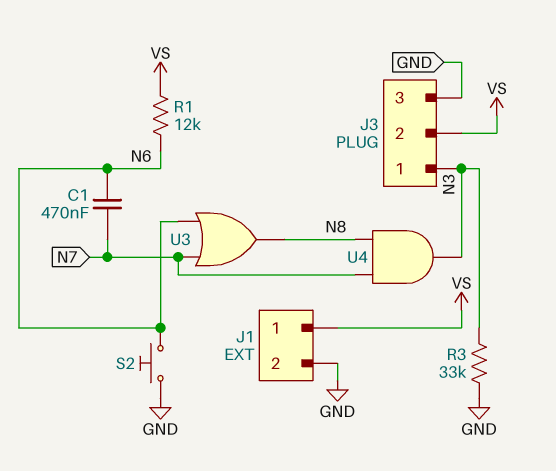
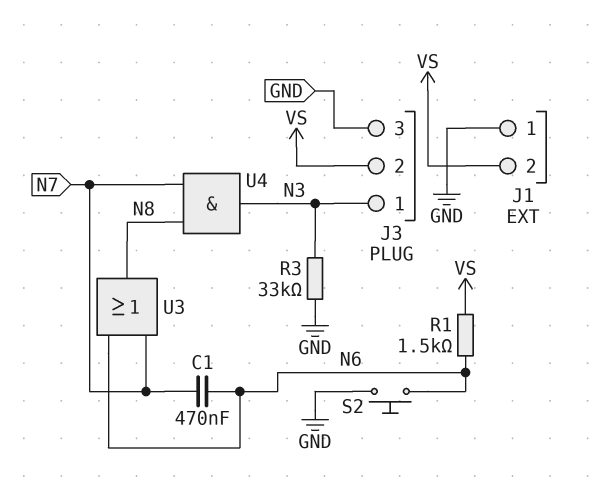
J1 pin 1: VS -> GND
J1 pin 2: GND -> VS
R1: 12k (N6, VS) -> 1.5k (N6, VS)

